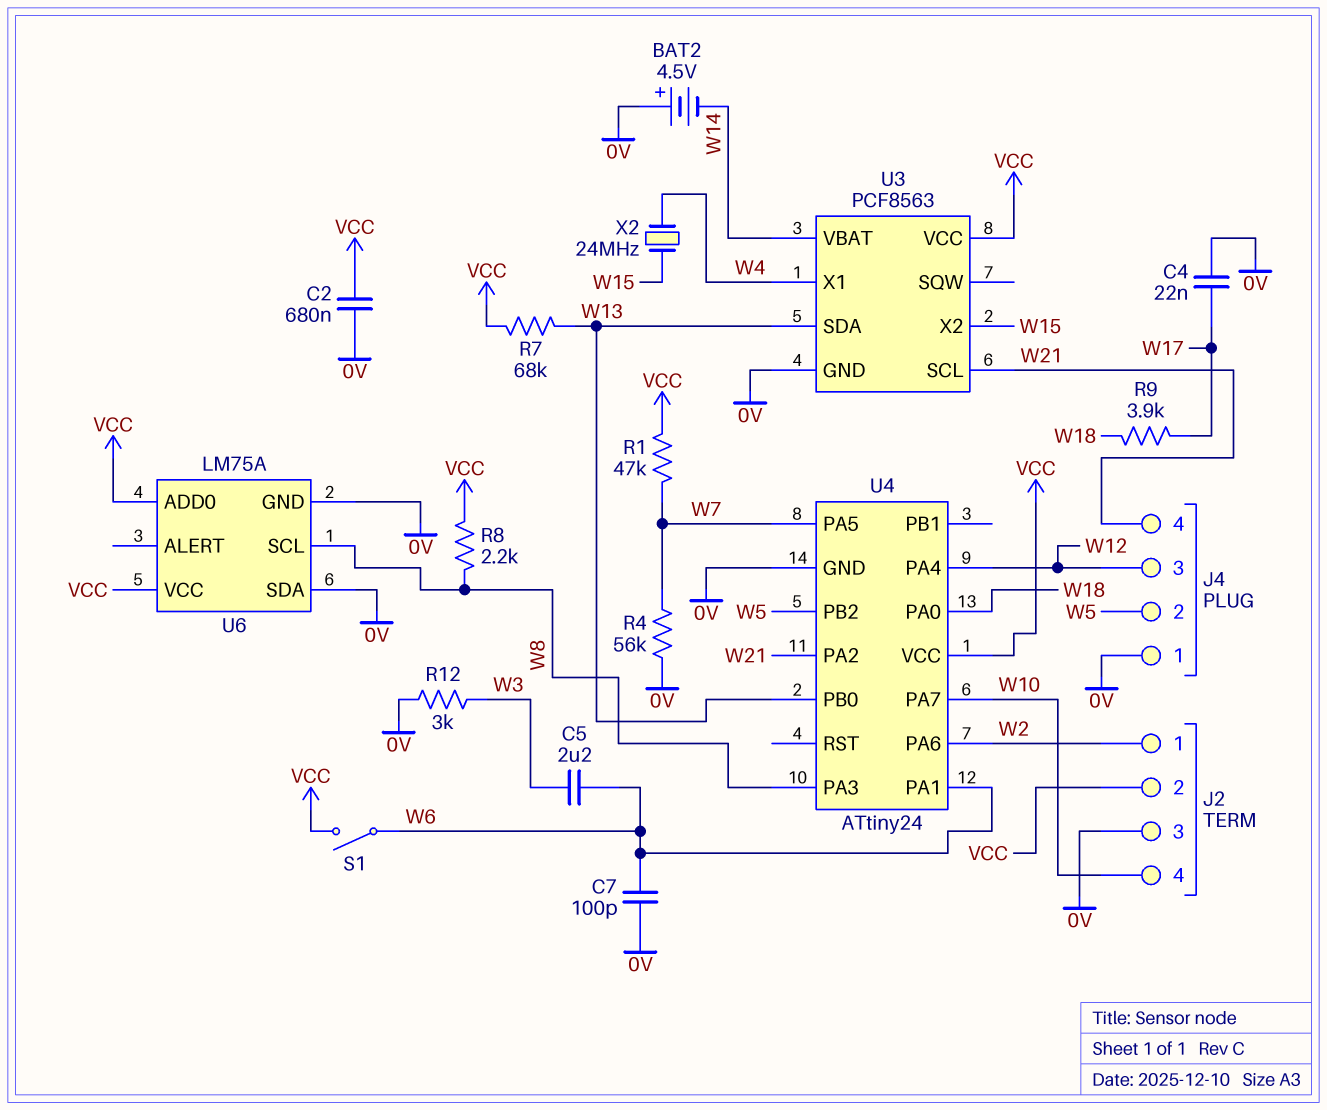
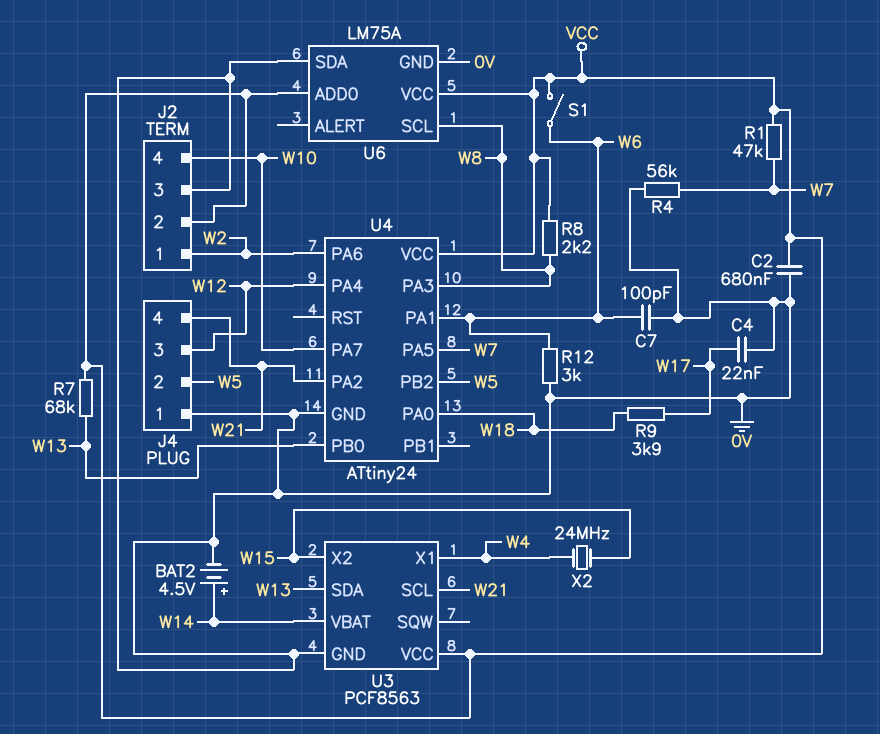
BAT2: 4.5V (plus 0V, minus W14) -> 4.5V (plus W14, minus 0V)
C5: 2.2uF (W3, W6) -> none
R12: 3k (0V, W3) -> 3k (0V, W6)

